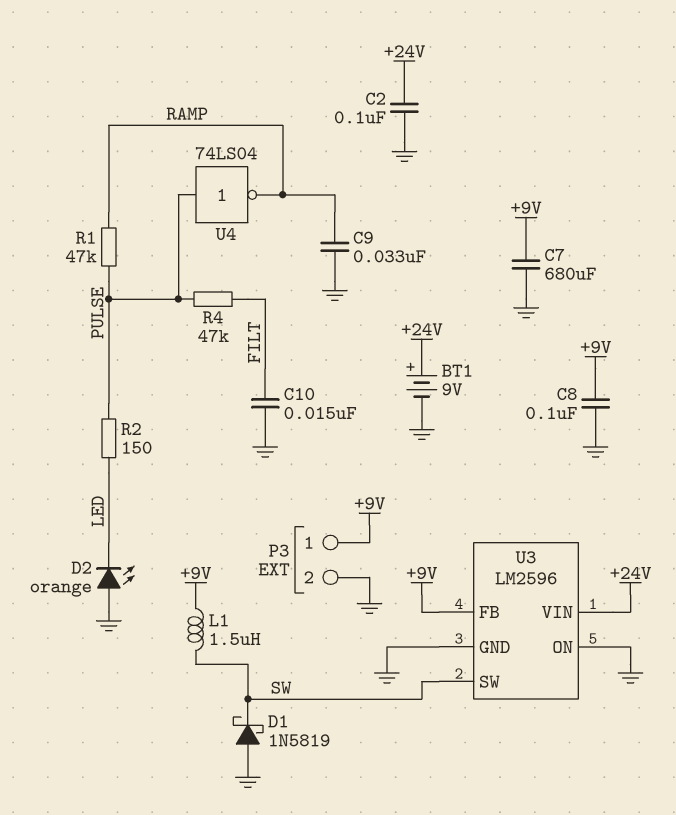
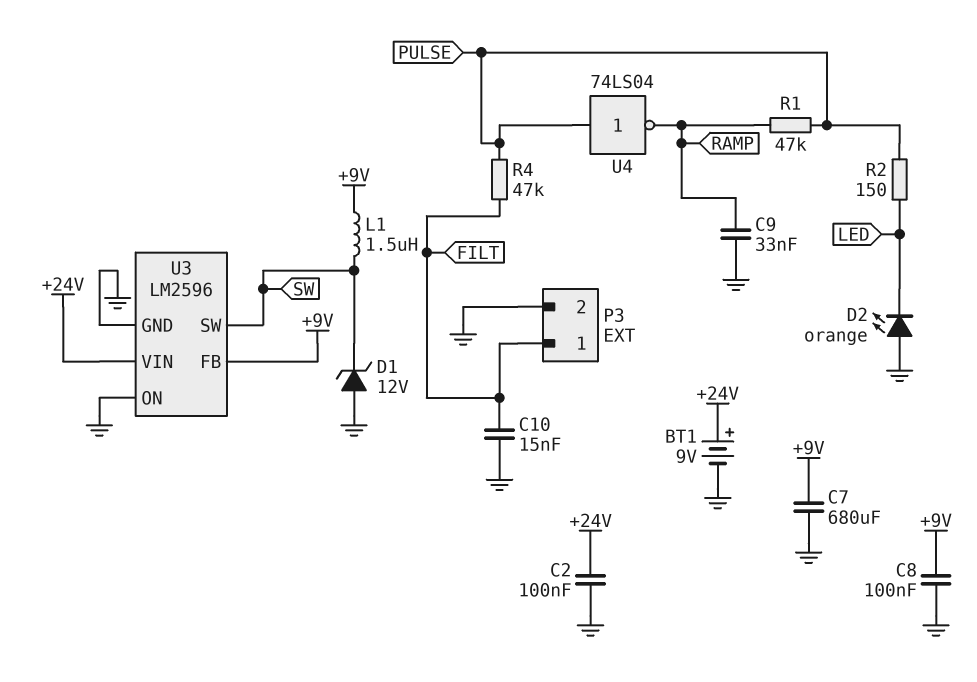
D1: schottky 1N5819 (A GND, K SW) -> zener 12V (A GND, K SW)
P3 pin 1: +9V -> FILT

